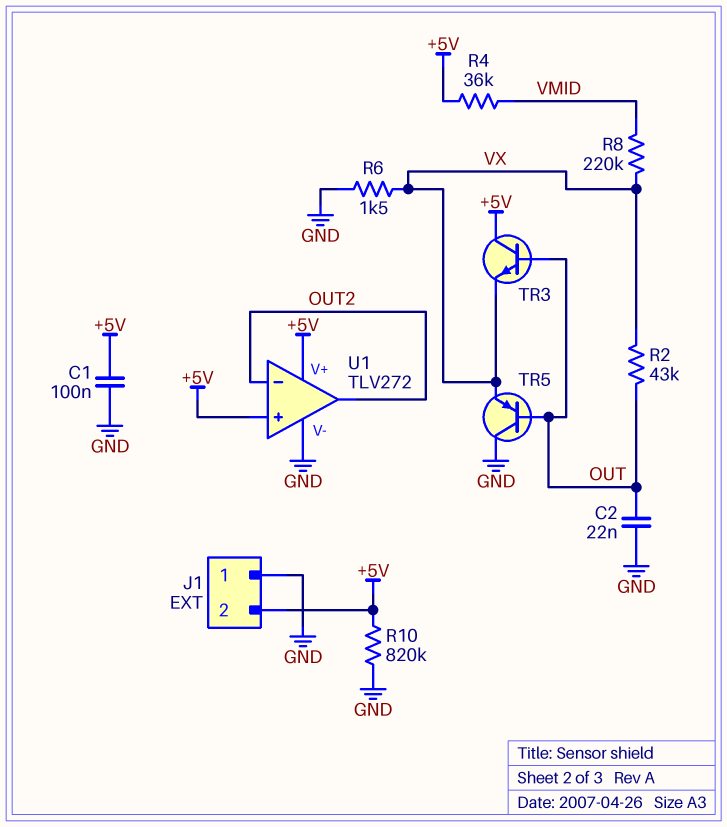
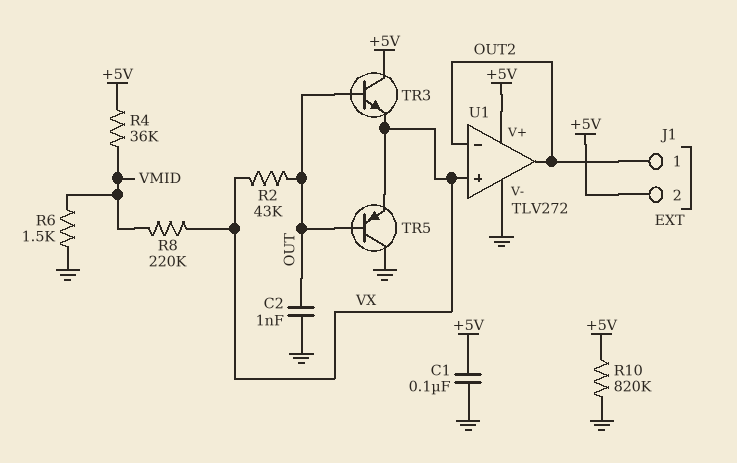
C2: 22nF (GND, OUT) -> 1nF (GND, OUT)
J1 pin 1: GND -> OUT2
R6: 1.5k (GND, VX) -> 1.5k (GND, VMID)
U1 pin in+: +5V -> VX

